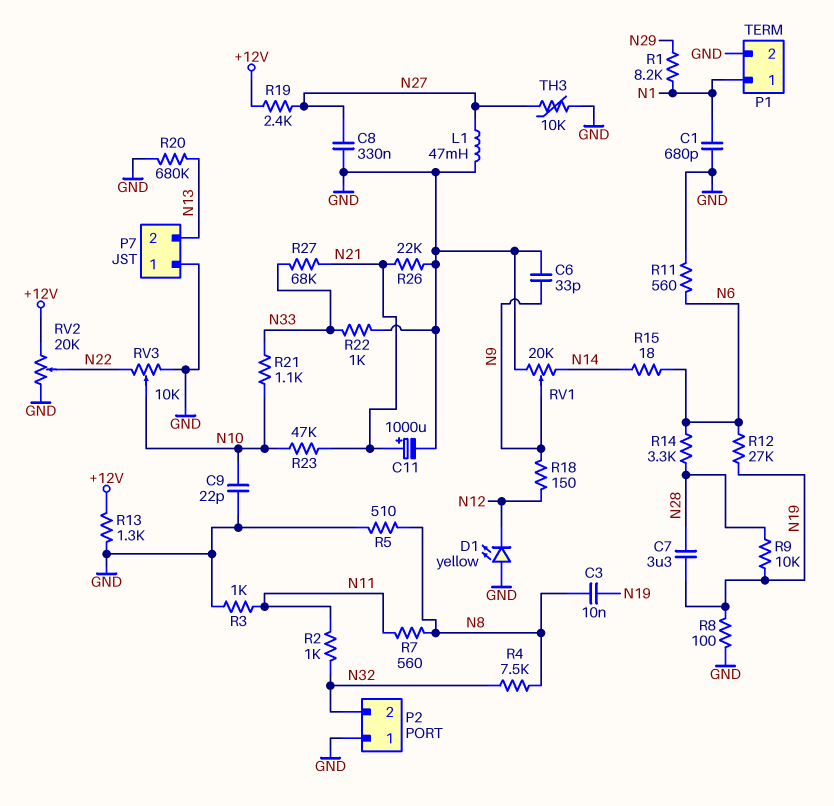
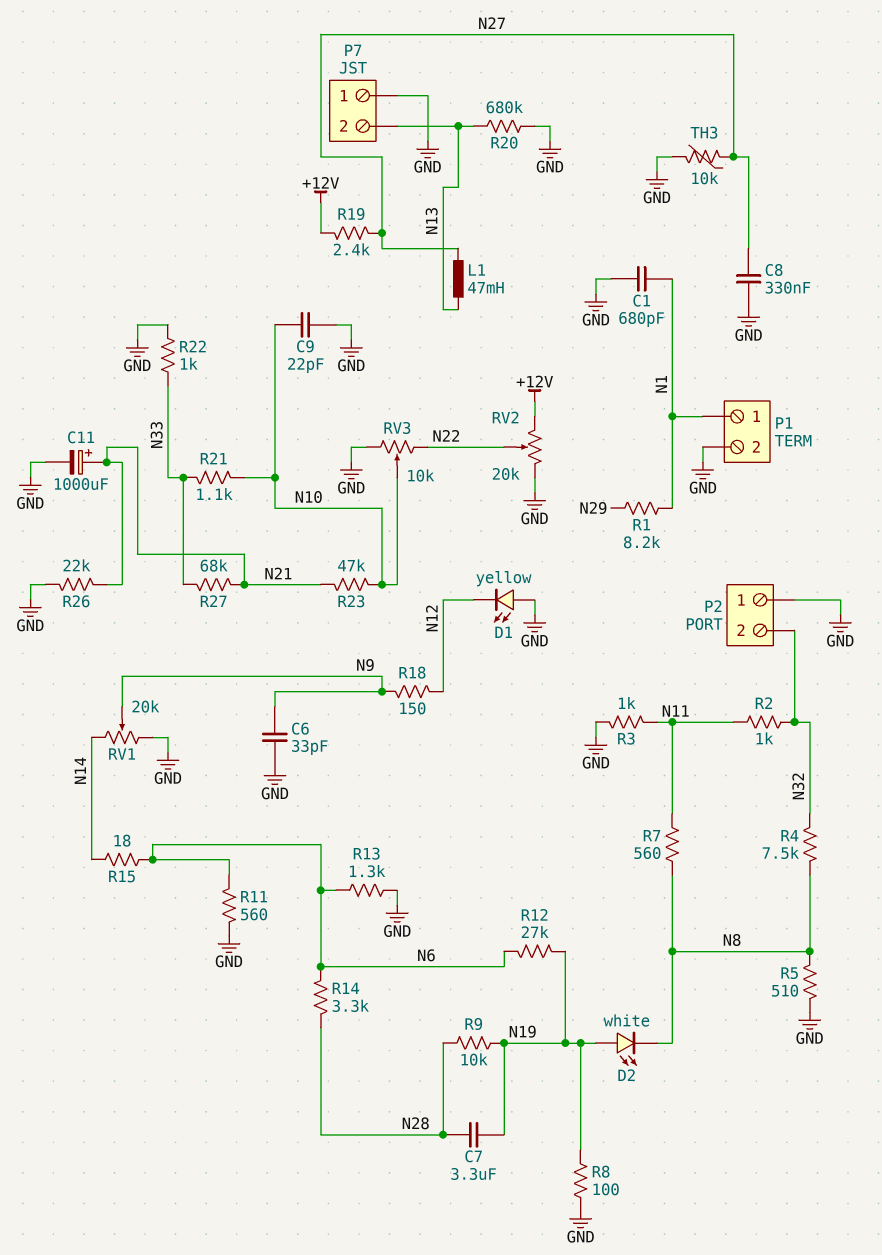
C3: 10nF (N8, N19) -> none
D2: none -> LED white (A N19, K N8)
L1: 47mH (GND, N27) -> 47mH (N13, N27)
R13: 1.3k (+12V, GND) -> 1.3k (GND, N6)

